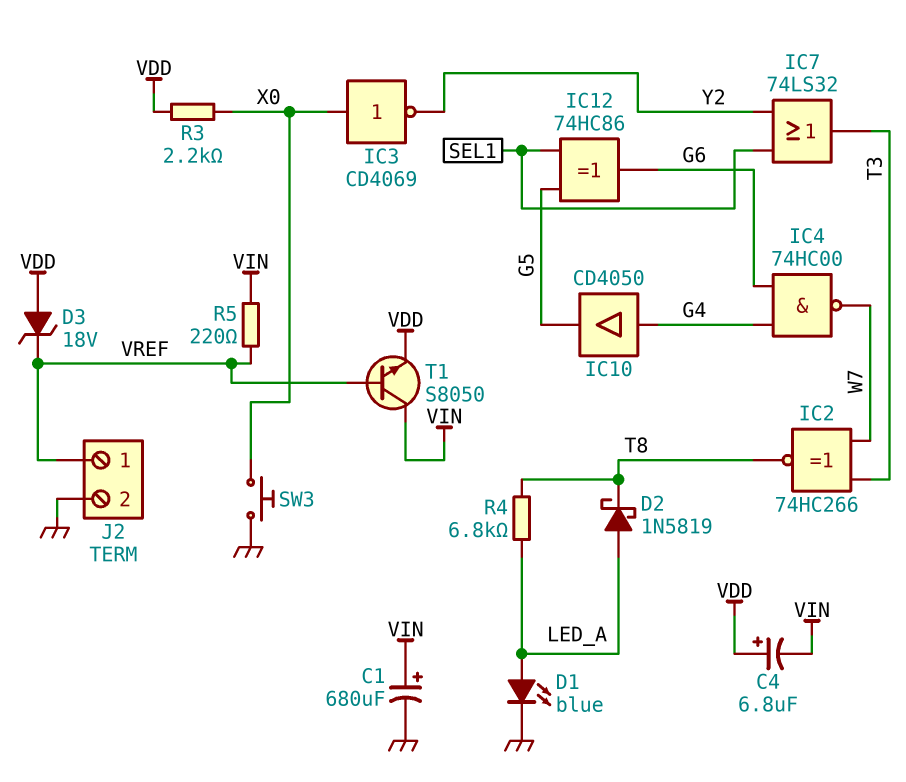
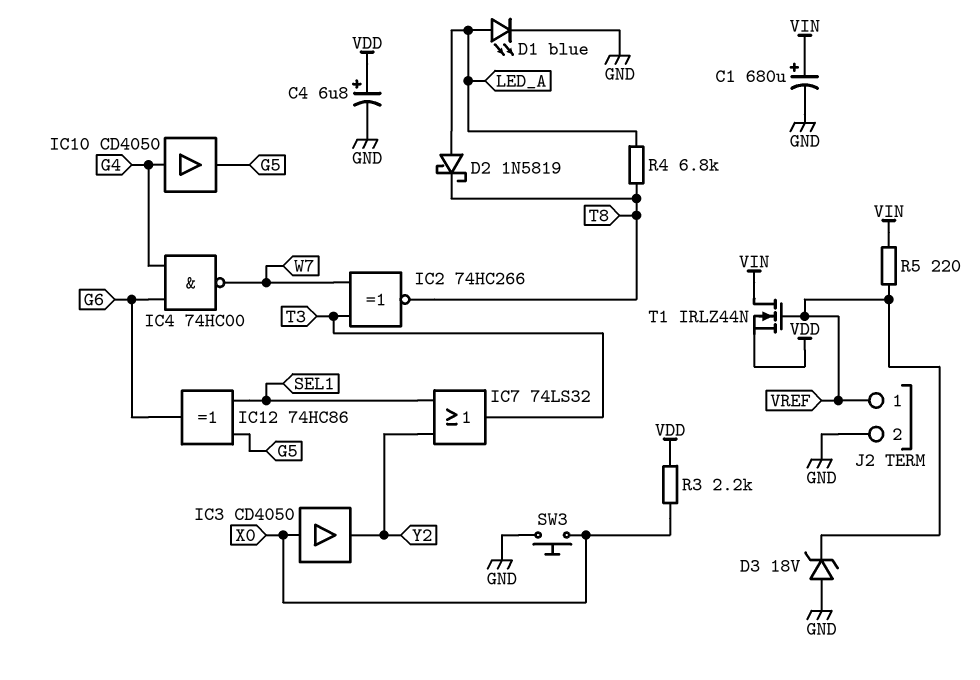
C4: 6.8uF (plus VDD, minus VIN) -> 6.8uF (plus VDD, minus GND)
D3: zener 18V (A VDD, K VREF) -> zener 18V (A GND, K VREF)
IC3: NOT CD4069 (in X0, out Y2) -> buffer CD4050 (in X0, out Y2)
T1: NPN S8050 (B VREF, C VIN, E VDD) -> NMOS IRLZ44N (G VREF, D VIN, S VDD)

